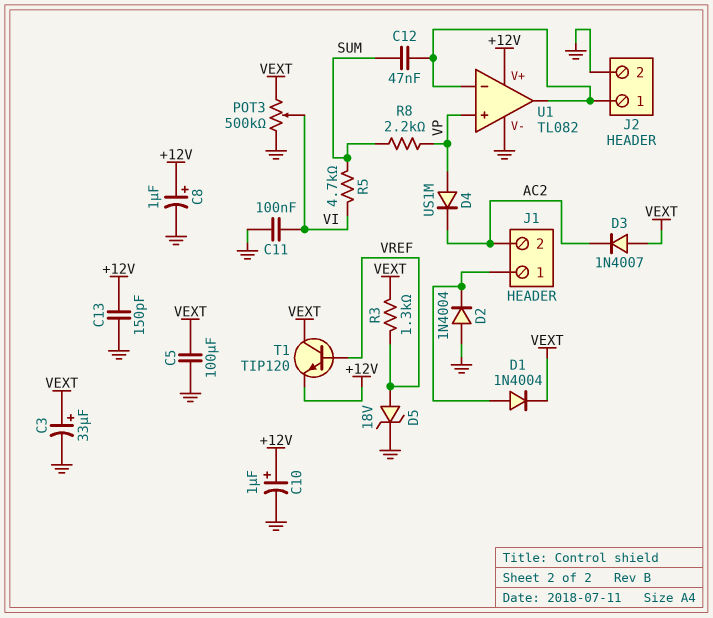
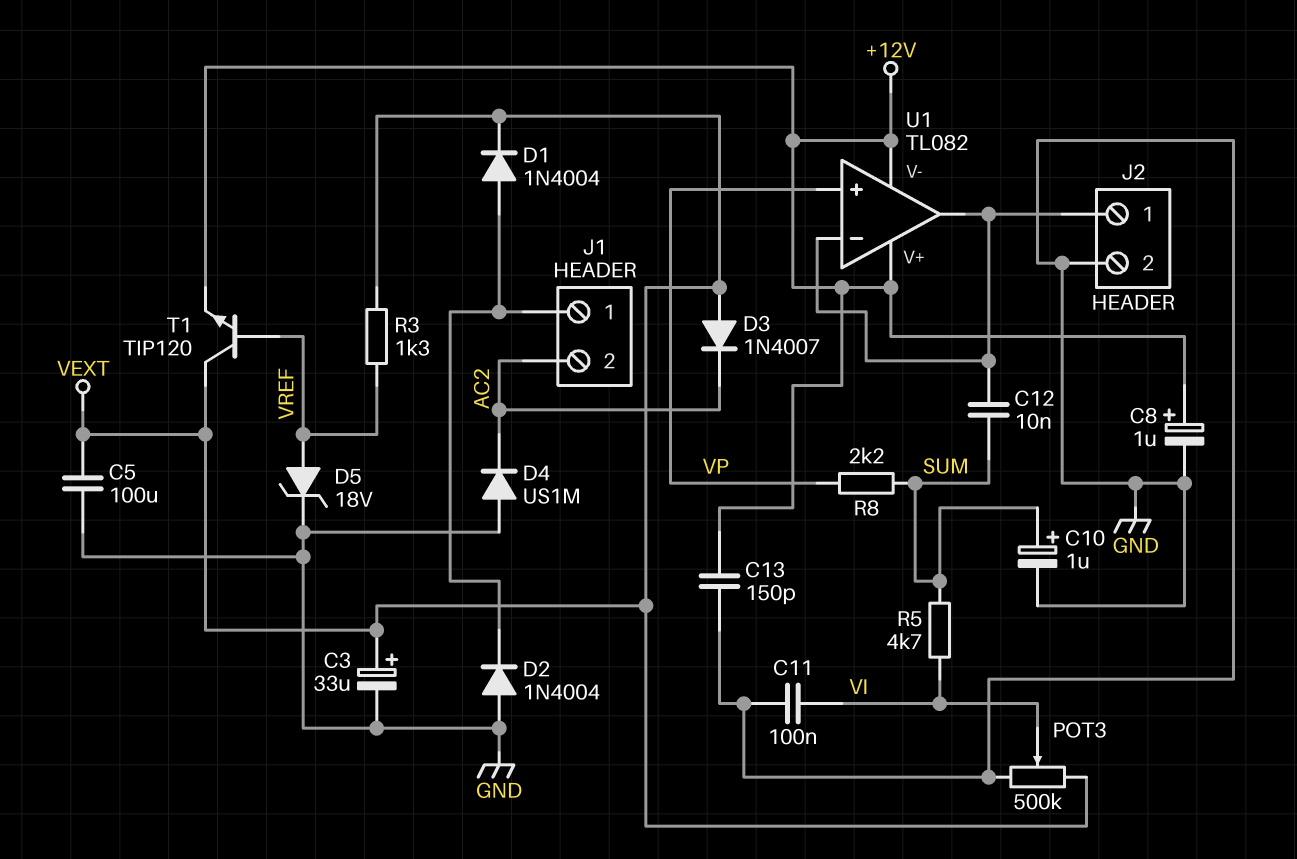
C10: 1uF (plus +12V, minus GND) -> 1uF (plus SUM, minus GND)
C12: 47nF (J2/1, SUM) -> 10nF (J2/1, SUM)
D4: diode US1M (A VP, K AC2) -> diode US1M (A GND, K AC2)
U1 pin V-: GND -> +12V

